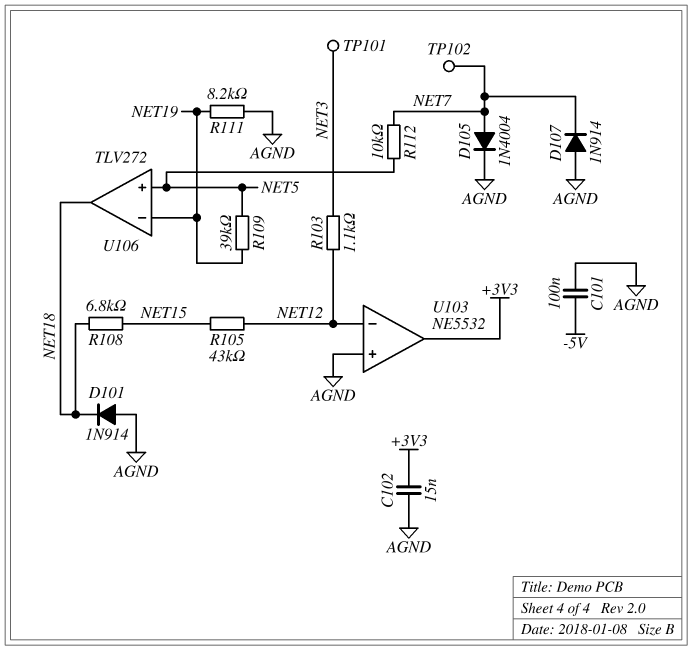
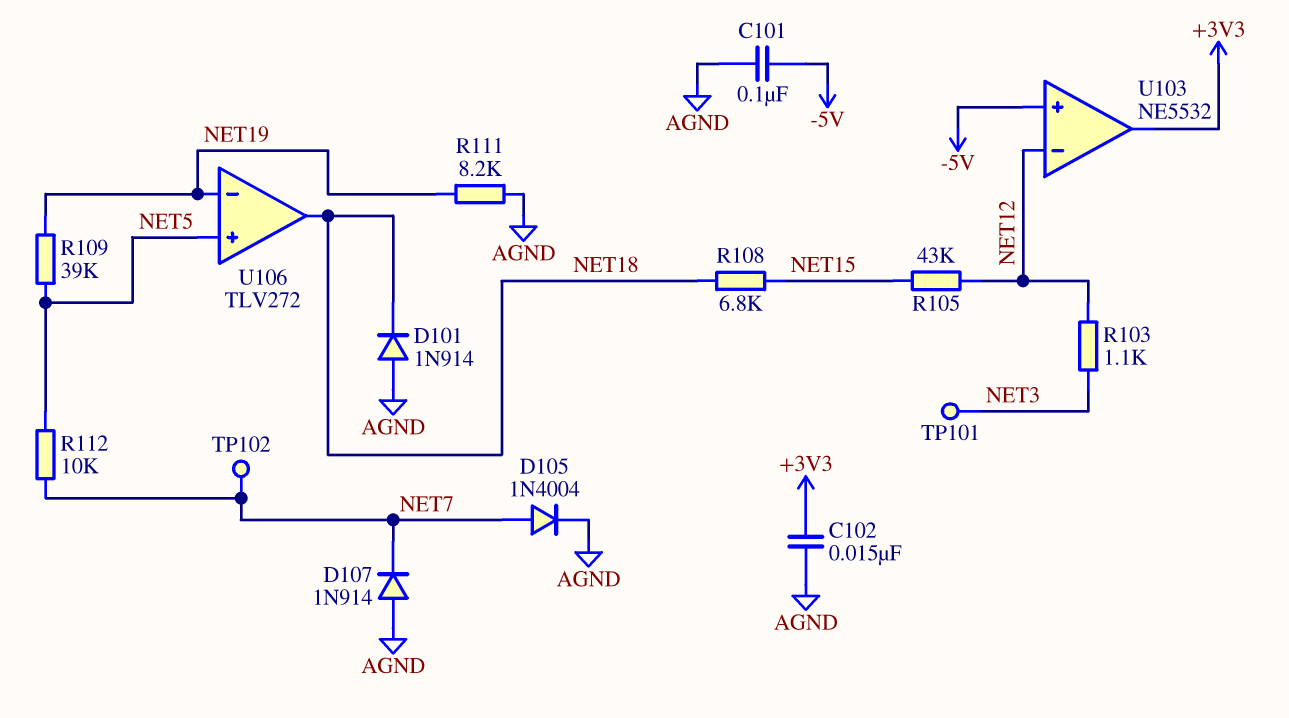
U103 pin in+: AGND -> -5V

